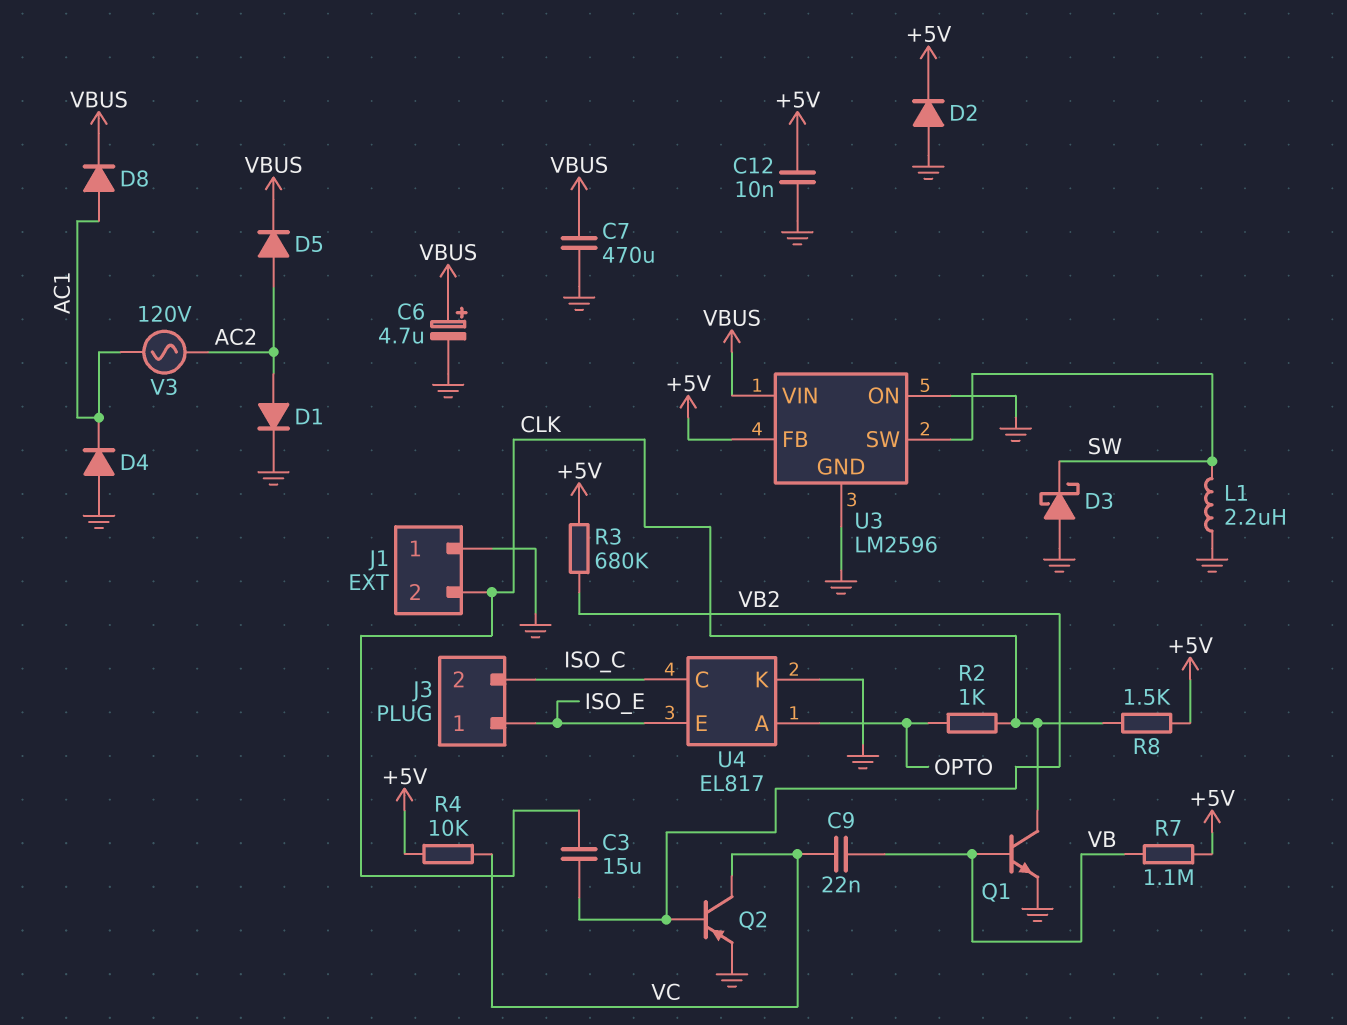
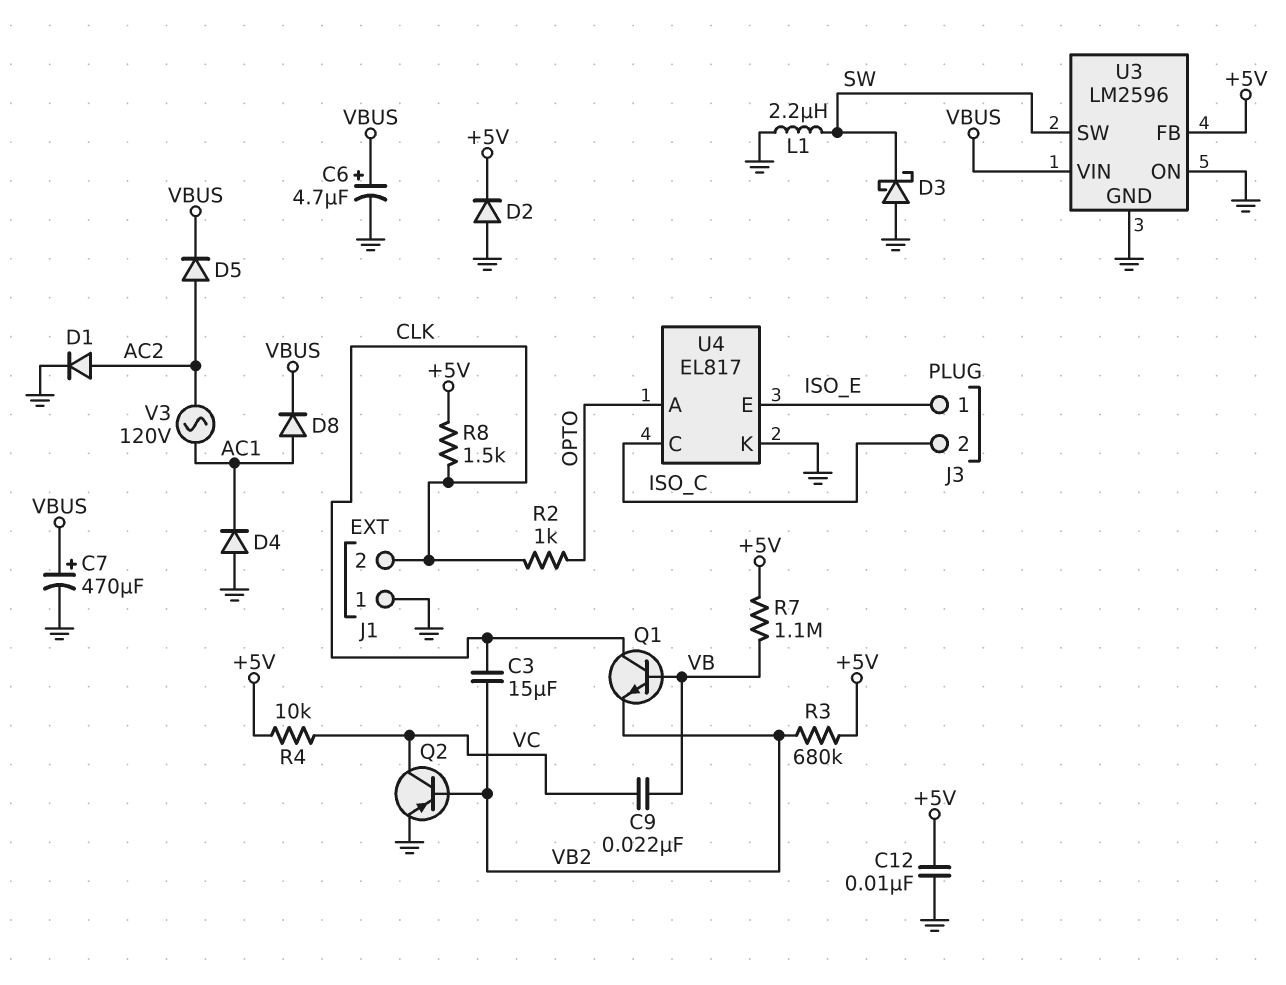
C7: 470uF (GND, VBUS) -> 470uF (plus VBUS, minus GND)
Q1: NPN (B VB, C CLK, E GND) -> NPN (B VB, C CLK, E VB2)

